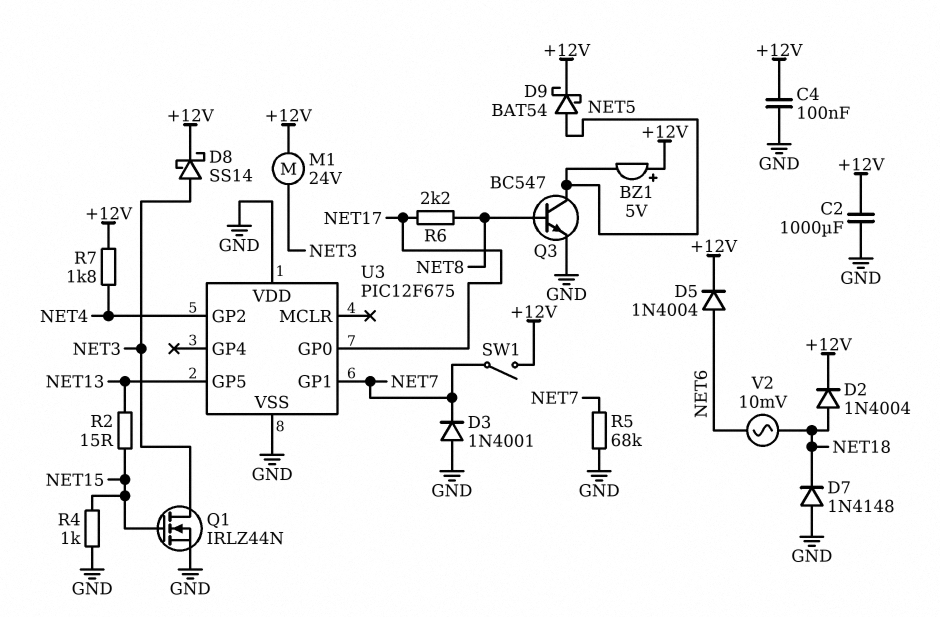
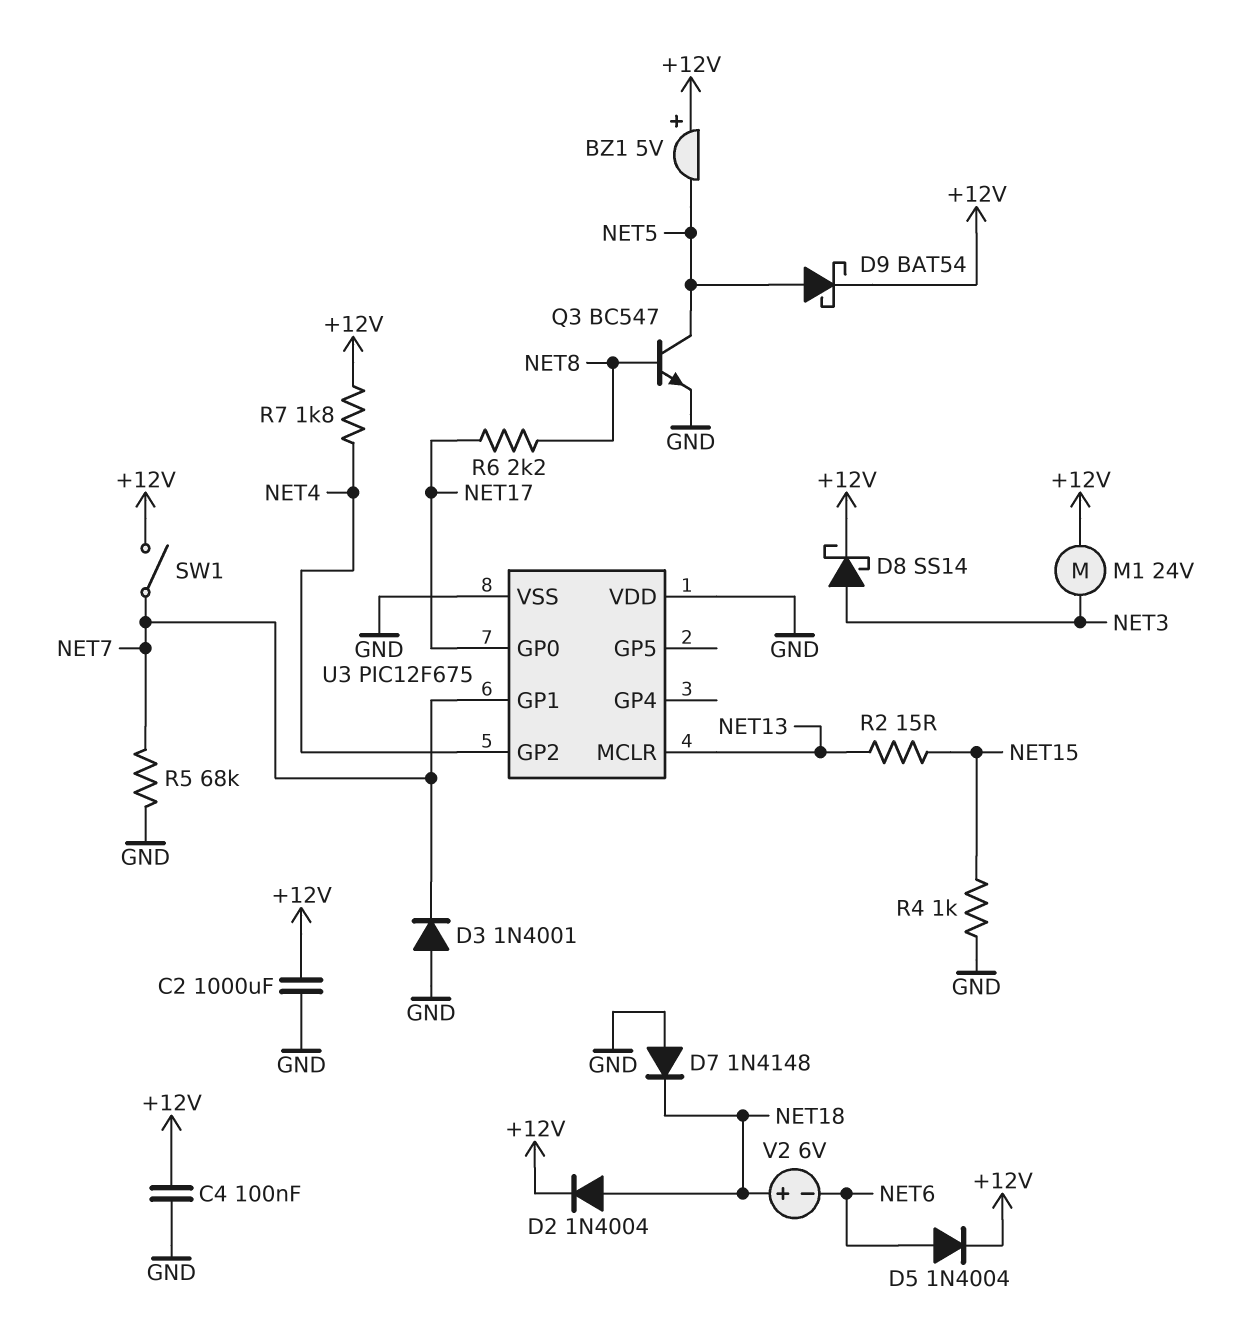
Q1: NMOS IRLZ44N (G NET15, D NET3, S GND) -> none
U3 pin GP5: NET13 -> none
U3 pin MCLR: none -> NET13
V2: AC 10mV (NET6, NET18) -> 6V (plus NET18, minus NET6)

